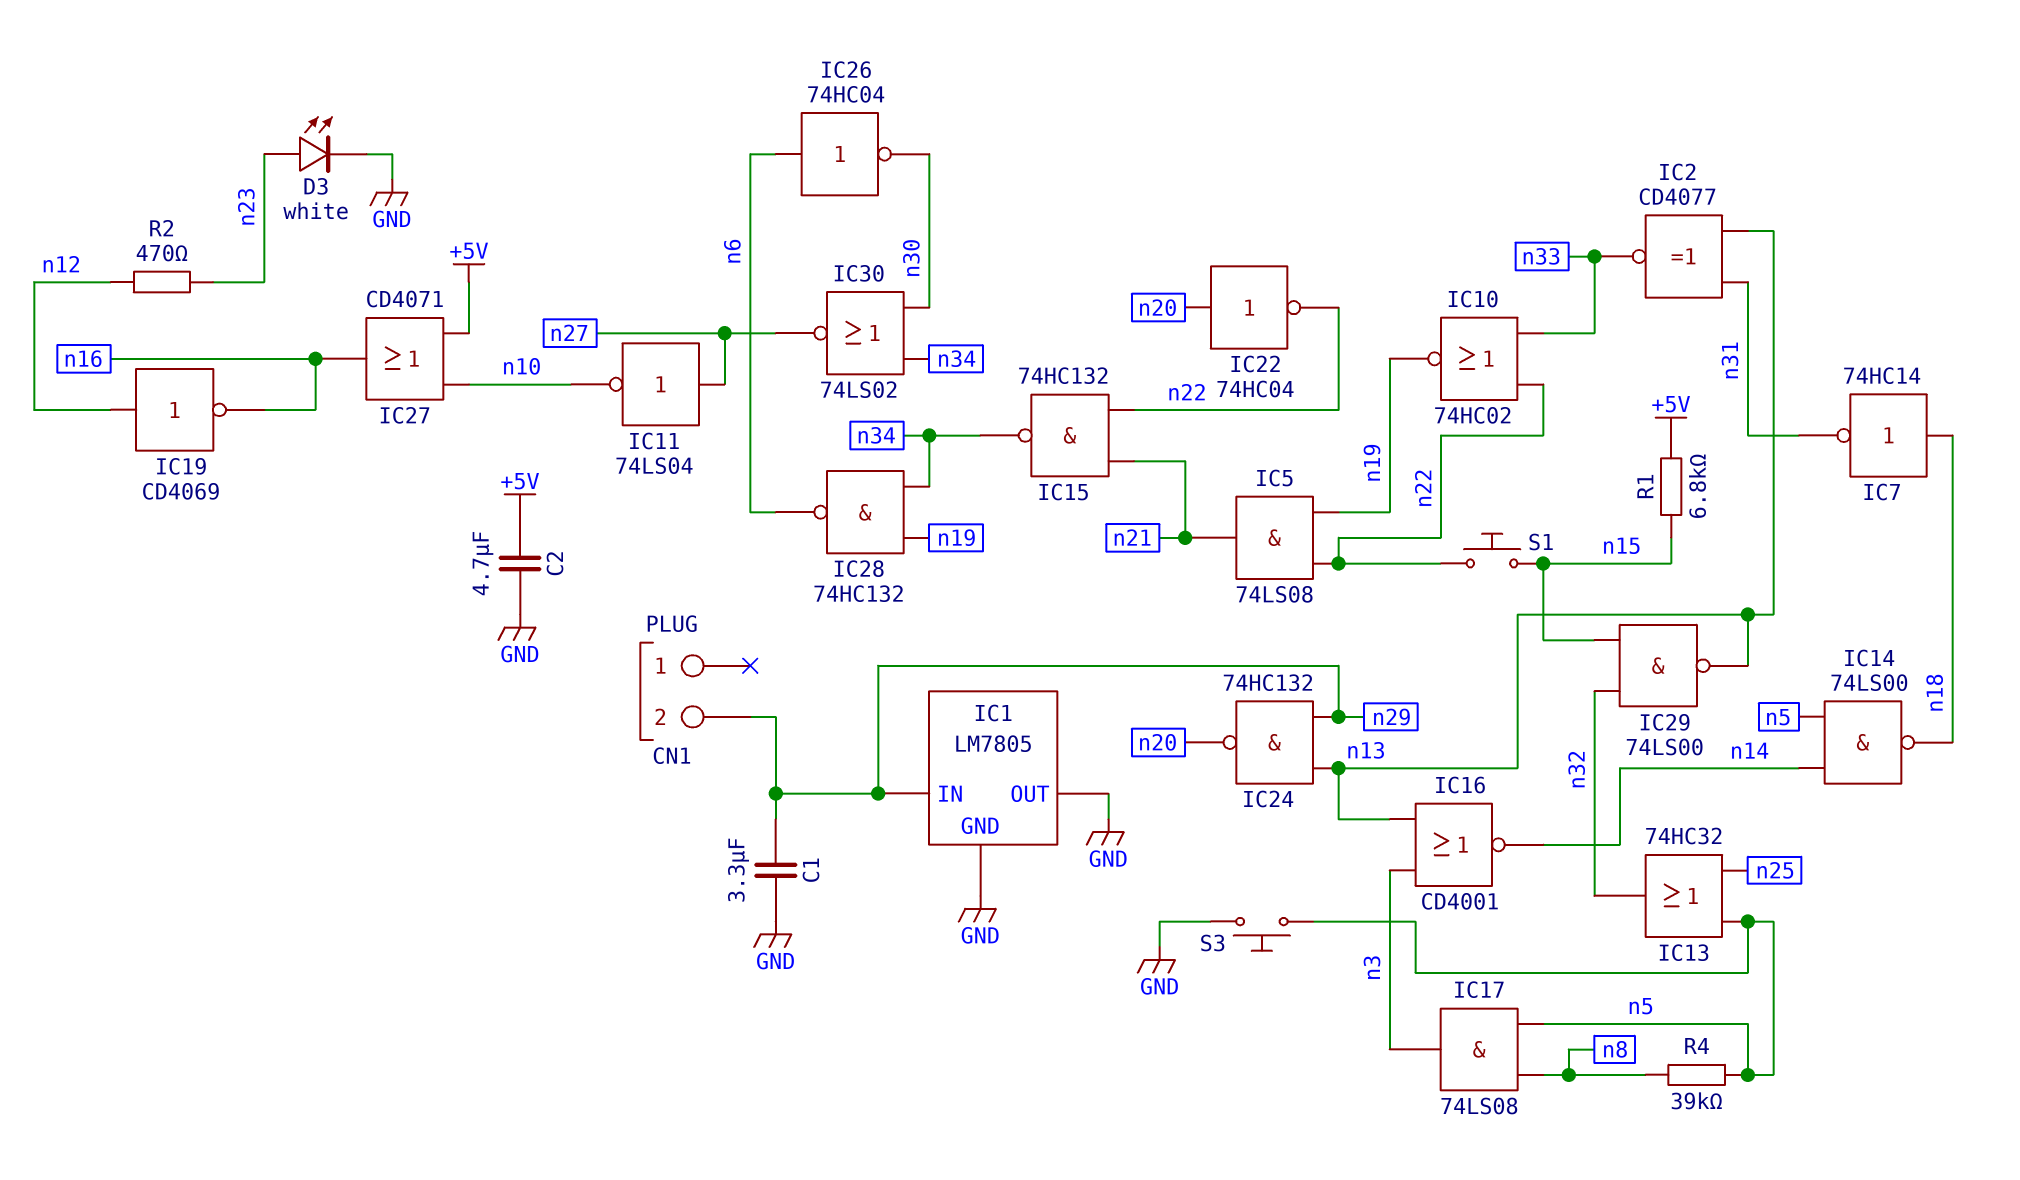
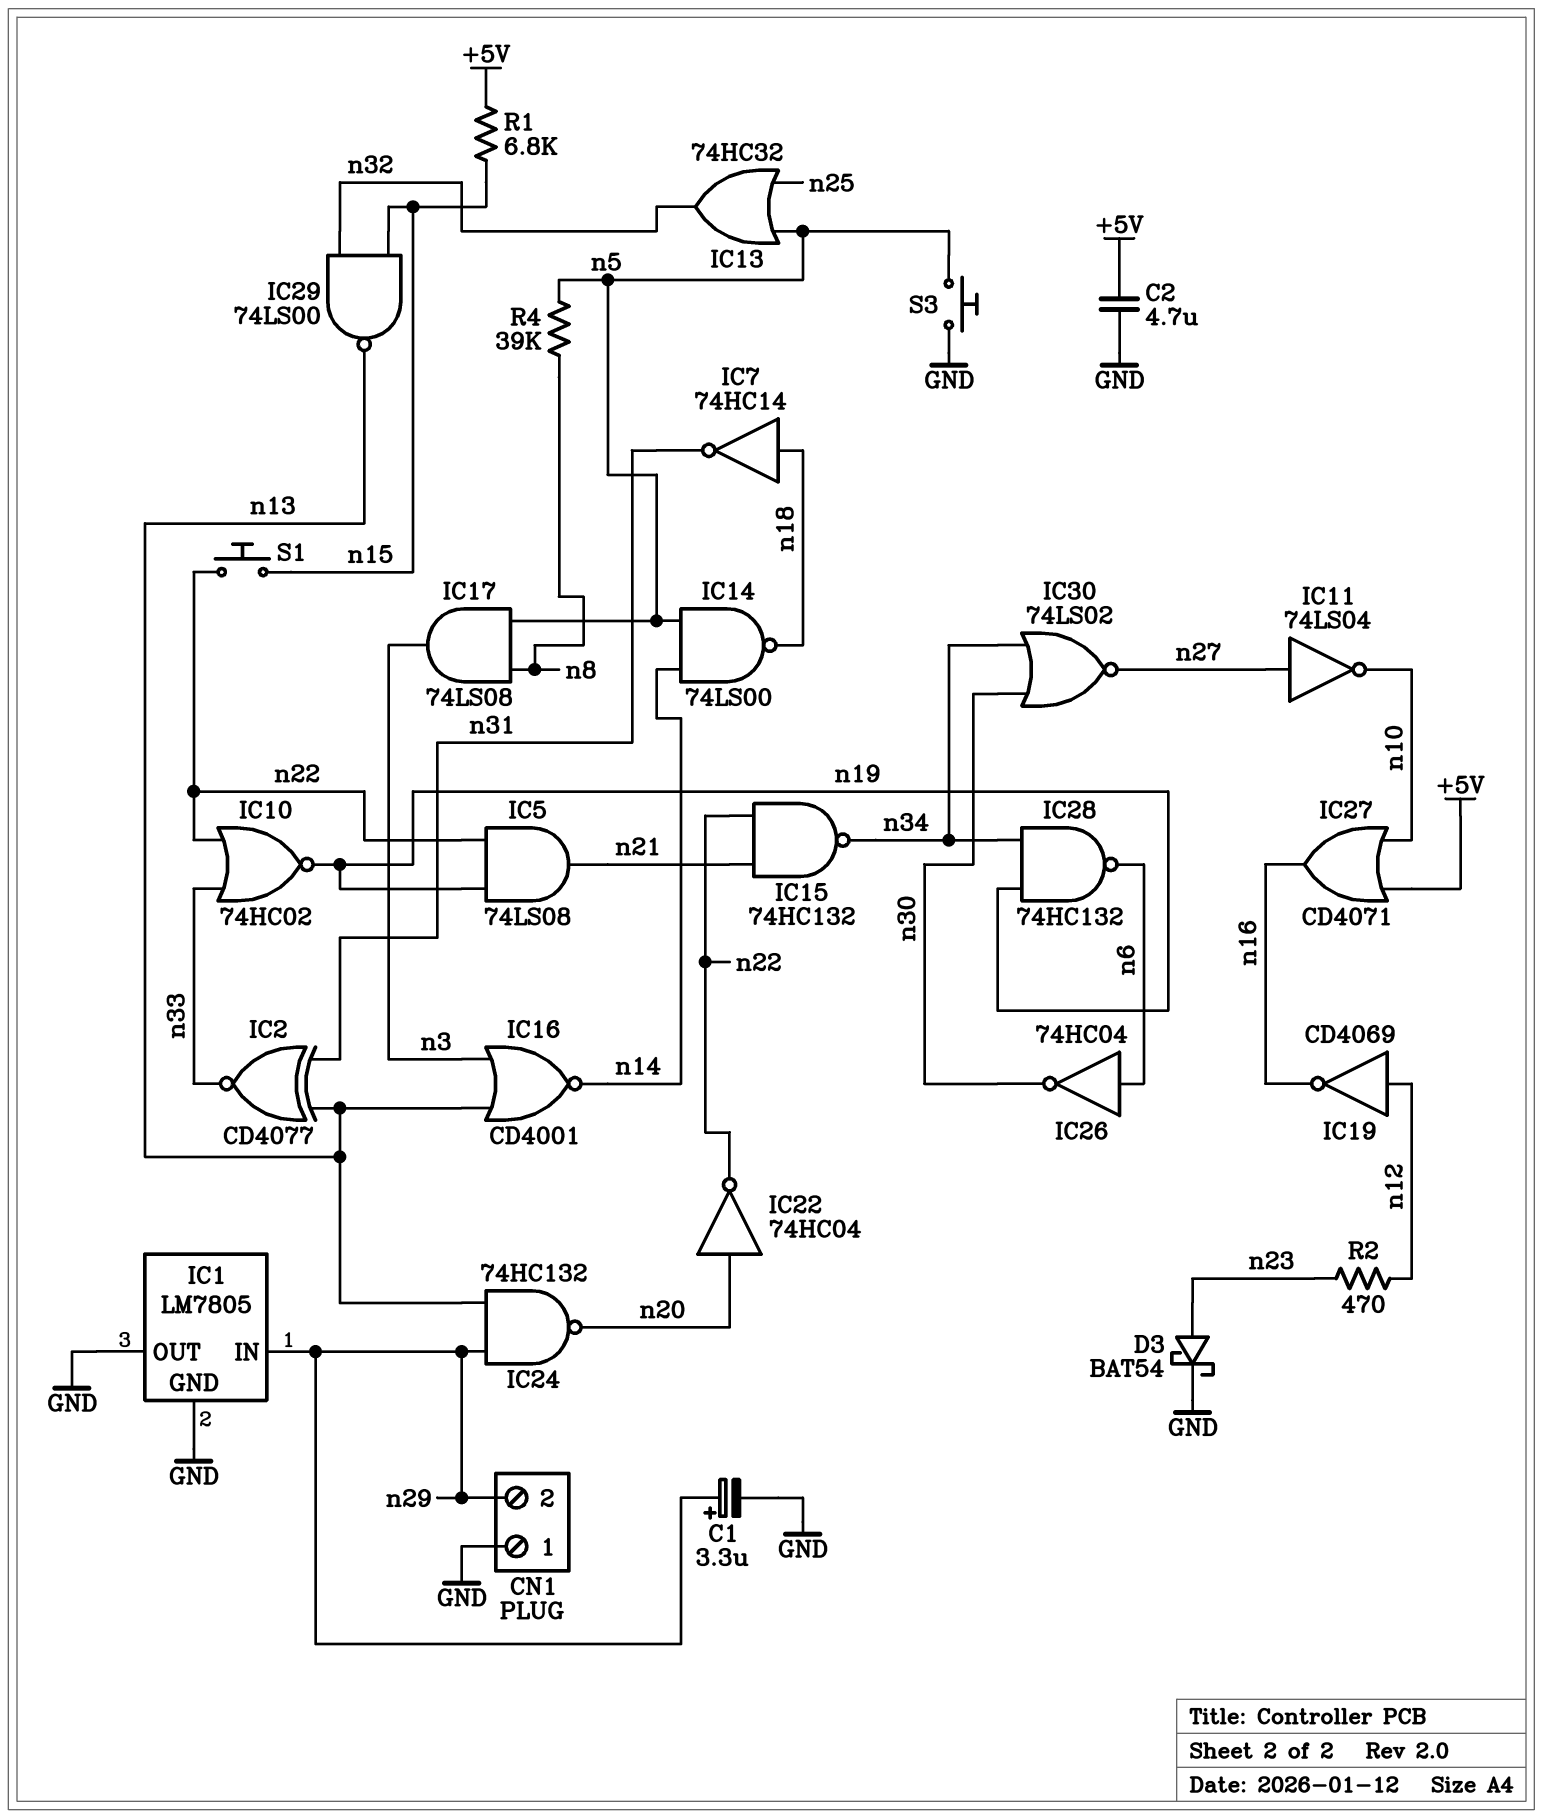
C1: 3.3uF (GND, n29) -> 3.3uF (plus n29, minus GND)
CN1 pin 1: none -> GND
D3: LED white (A n23, K GND) -> schottky BAT54 (A n23, K GND)

